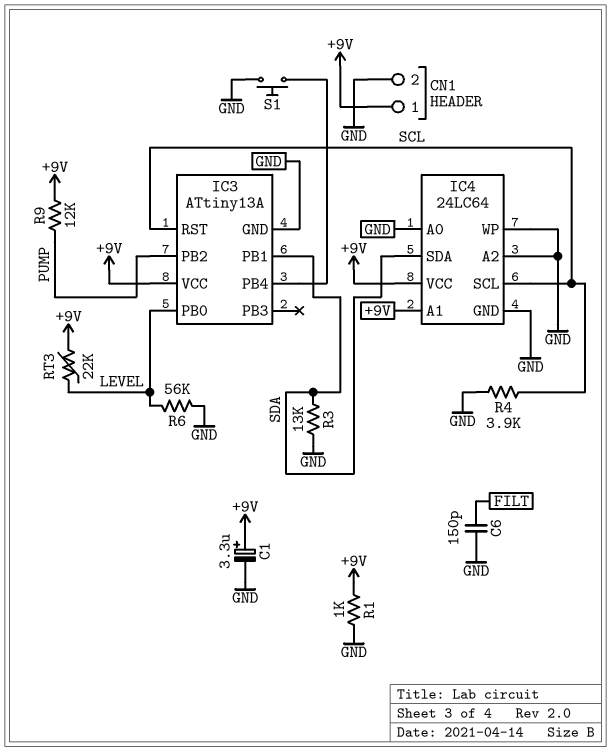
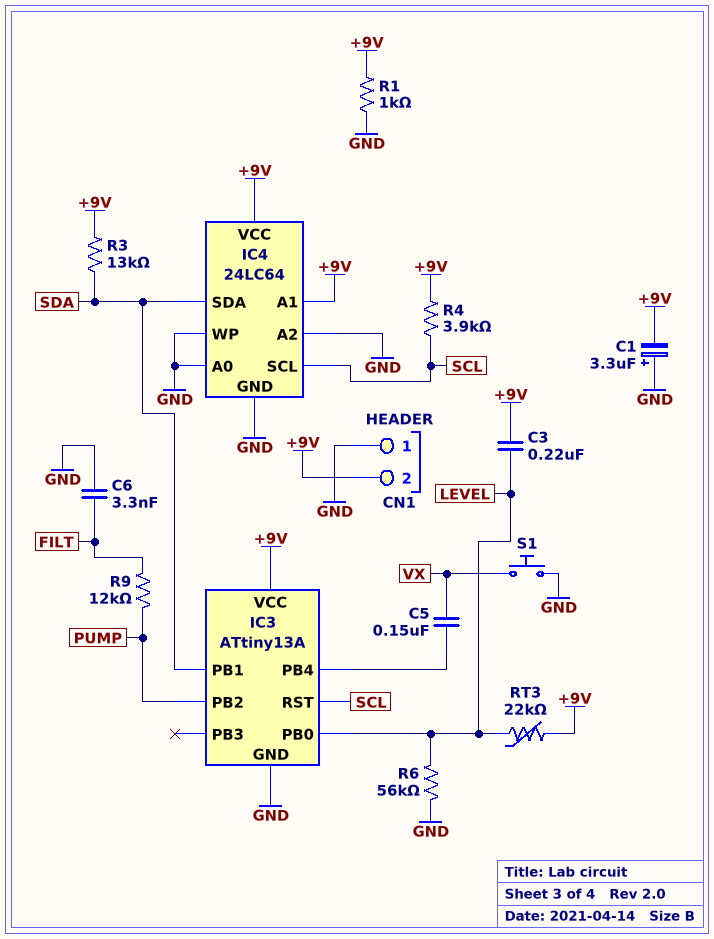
C1: 3.3uF (plus +9V, minus GND) -> 3.3uF (plus GND, minus +9V)
C3: none -> 220nF (+9V, LEVEL)
C5: none -> 150nF (IC3/PB4, VX)
C6: 150pF (FILT, GND) -> 3.3nF (FILT, GND)
CN1 pin 1: +9V -> GND
CN1 pin 2: GND -> +9V
R3: 13k (GND, SDA) -> 13k (+9V, SDA)
R4: 3.9k (GND, SCL) -> 3.9k (+9V, SCL)
R9: 12k (+9V, PUMP) -> 12k (FILT, PUMP)
S1: button (GND, IC3/PB4) -> button (GND, VX)

